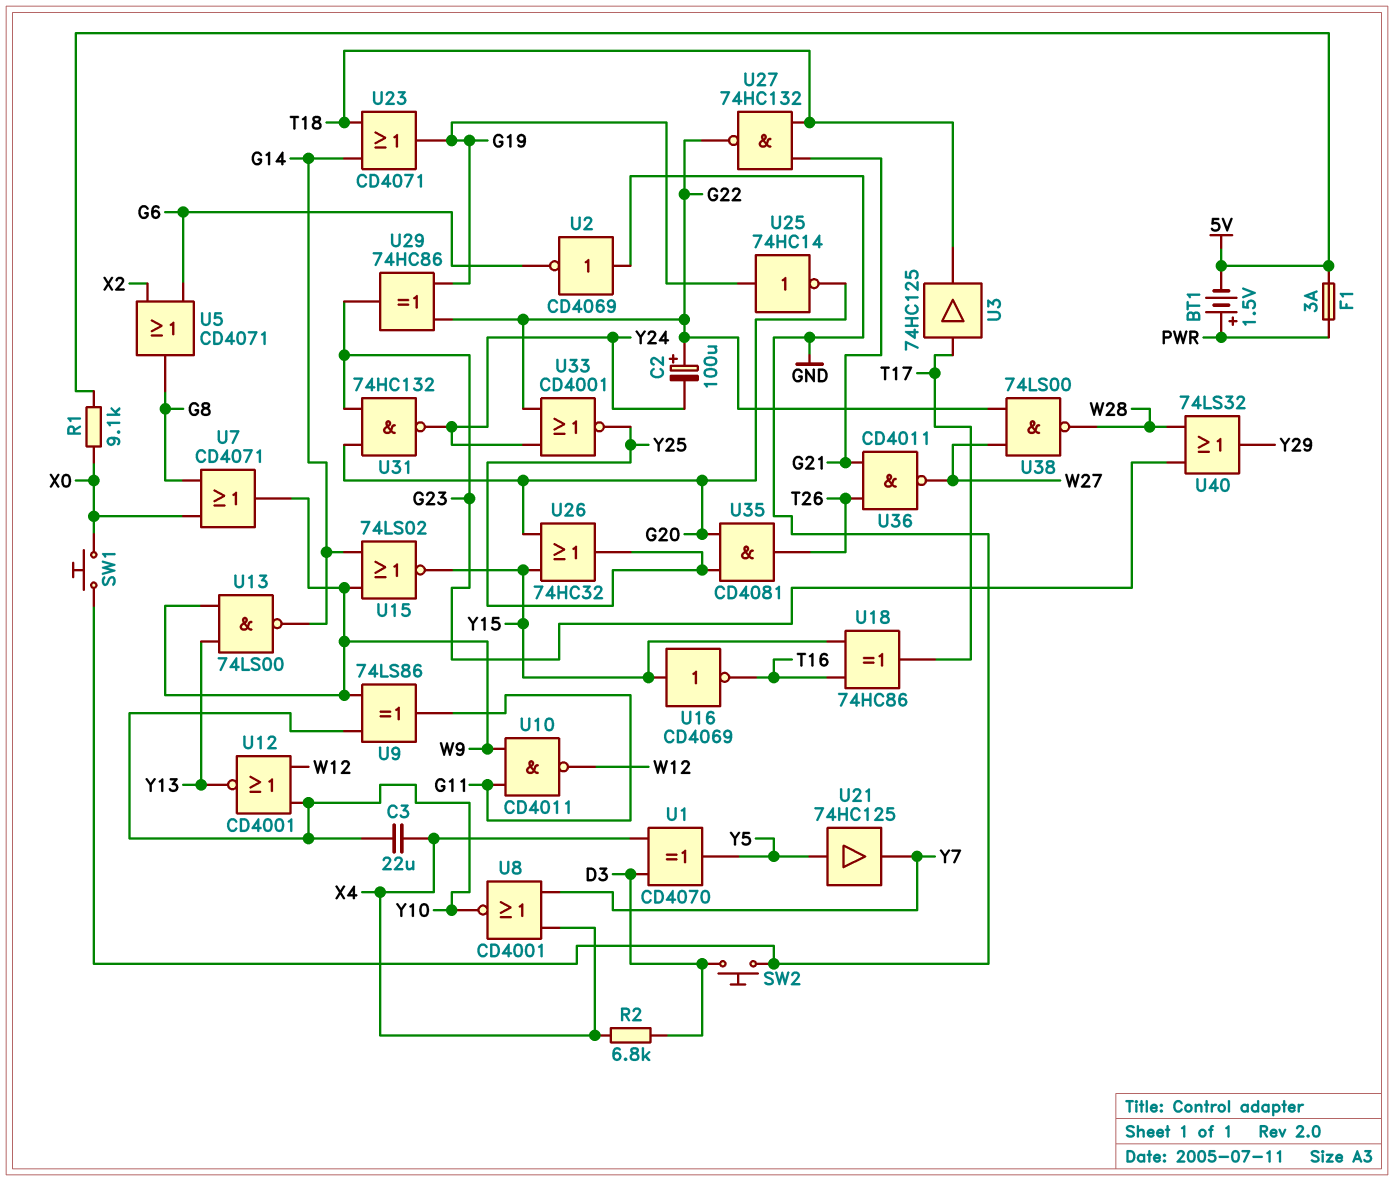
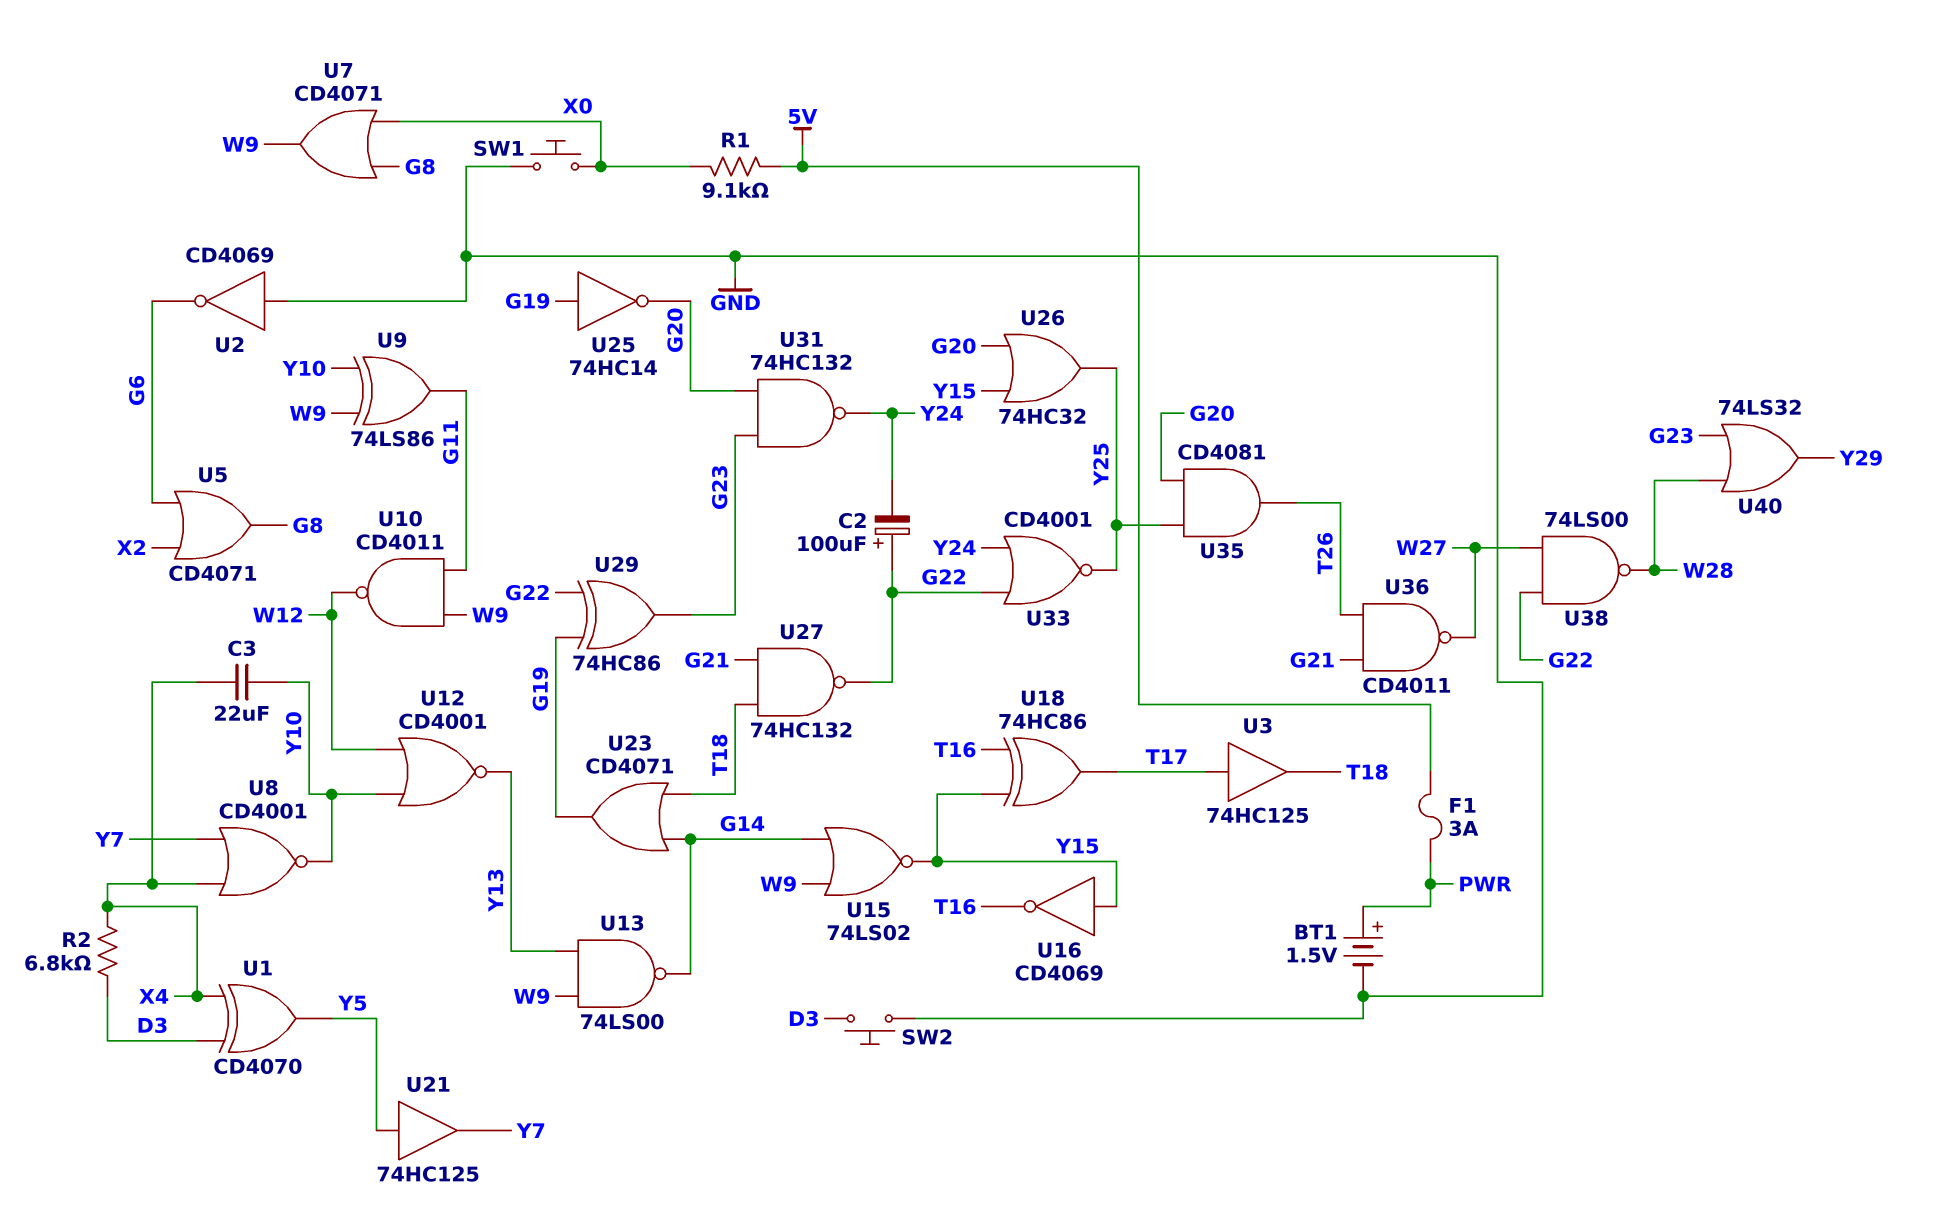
BT1: 1.5V (plus PWR, minus 5V) -> 1.5V (plus PWR, minus GND)

